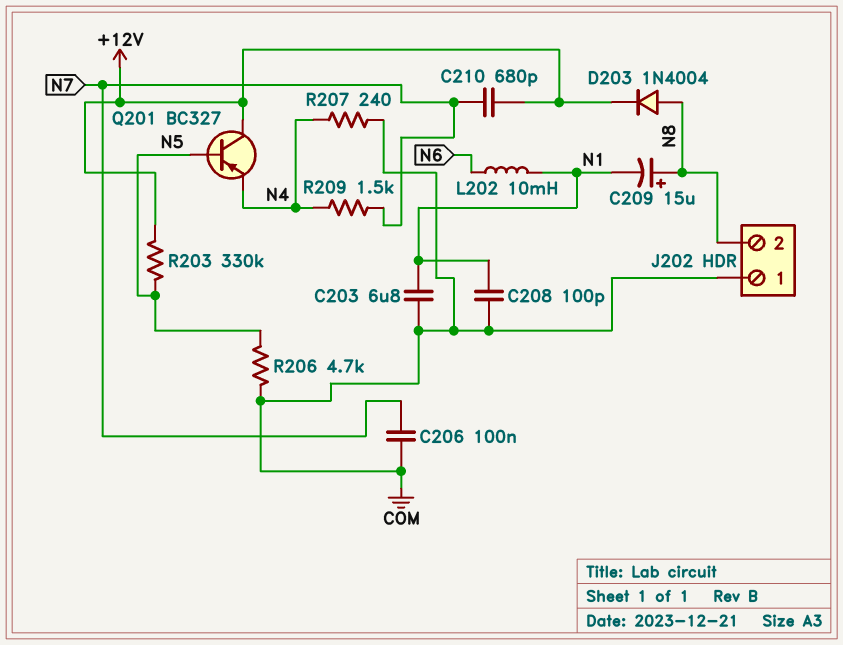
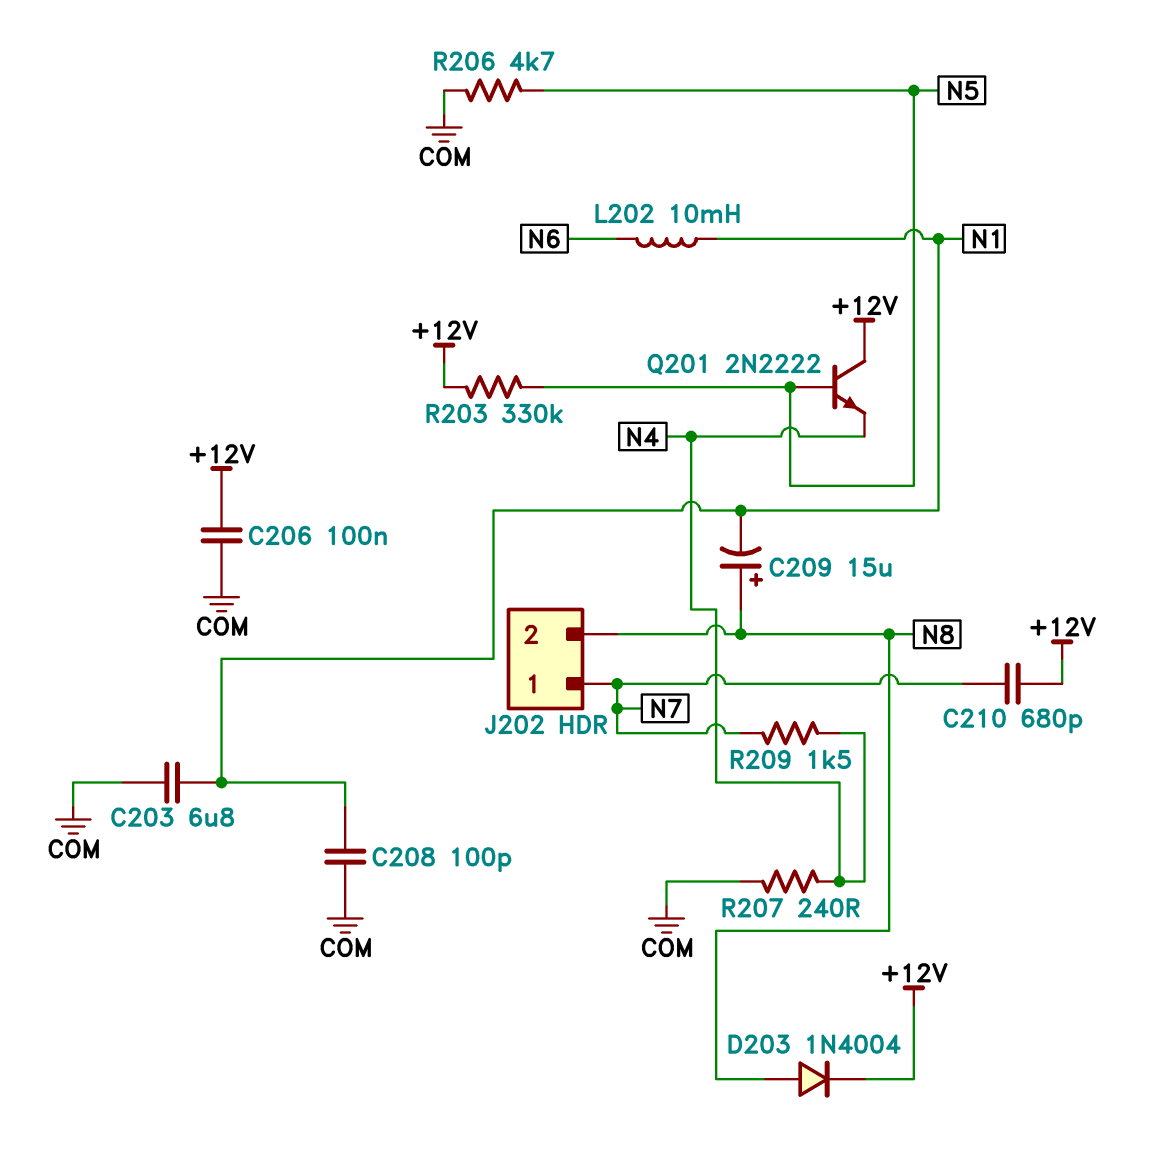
C206: 100nF (COM, N7) -> 100nF (+12V, COM)
J202 pin 1: COM -> N7
Q201: PNP BC327 (B N5, C +12V, E N4) -> NPN 2N2222 (B N5, C +12V, E N4)

